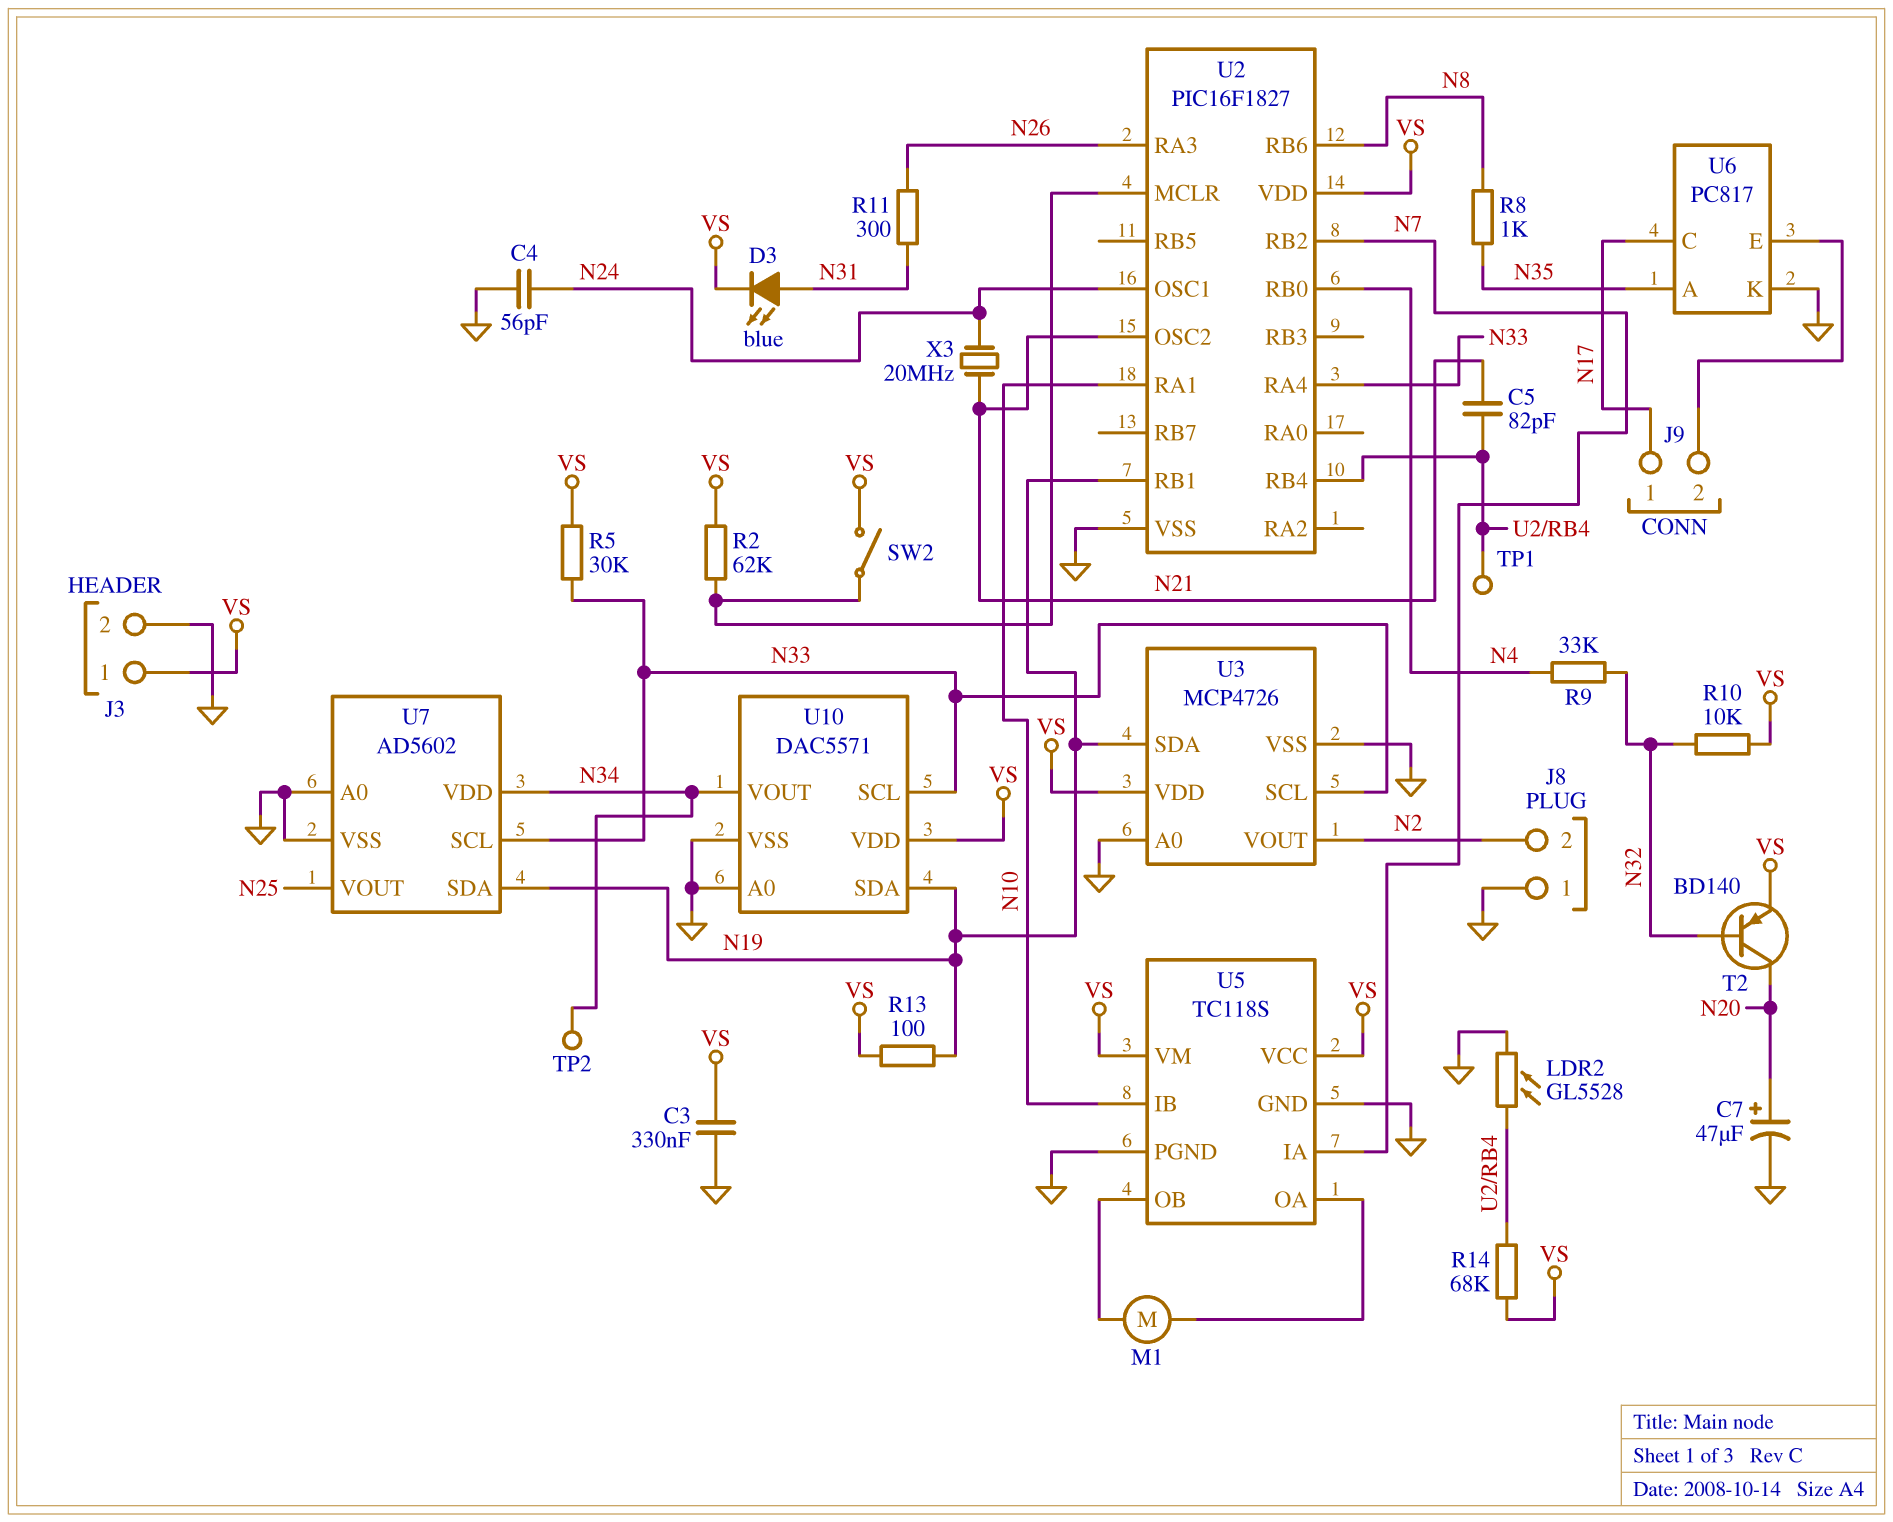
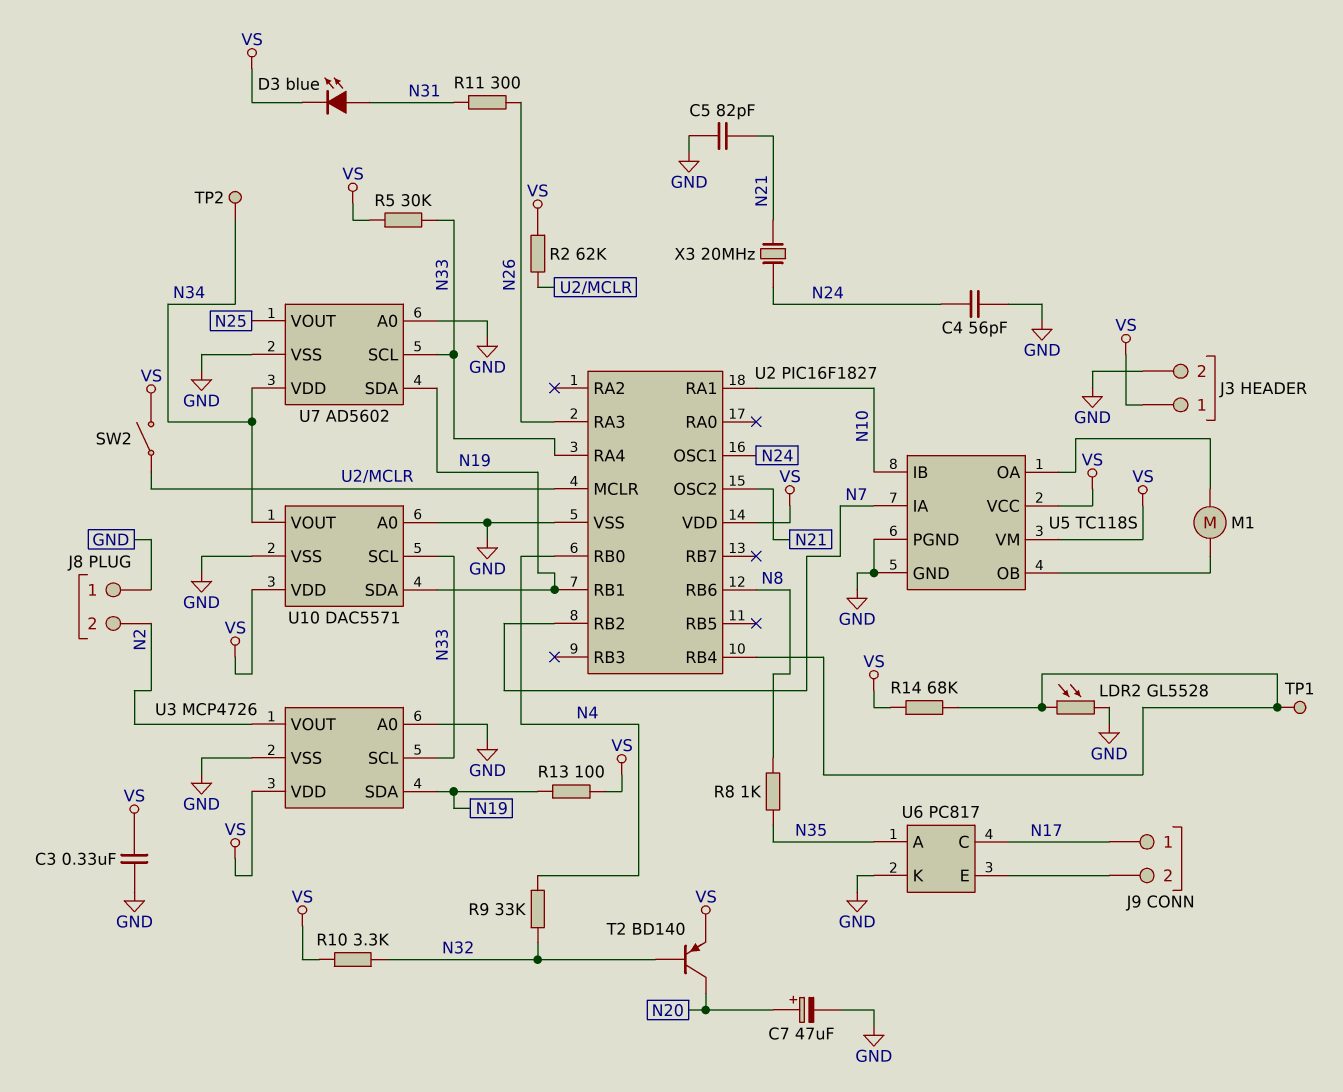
C5: 82pF (N21, U2/RB4) -> 82pF (GND, N21)
R10: 10k (N32, VS) -> 3.3k (N32, VS)

